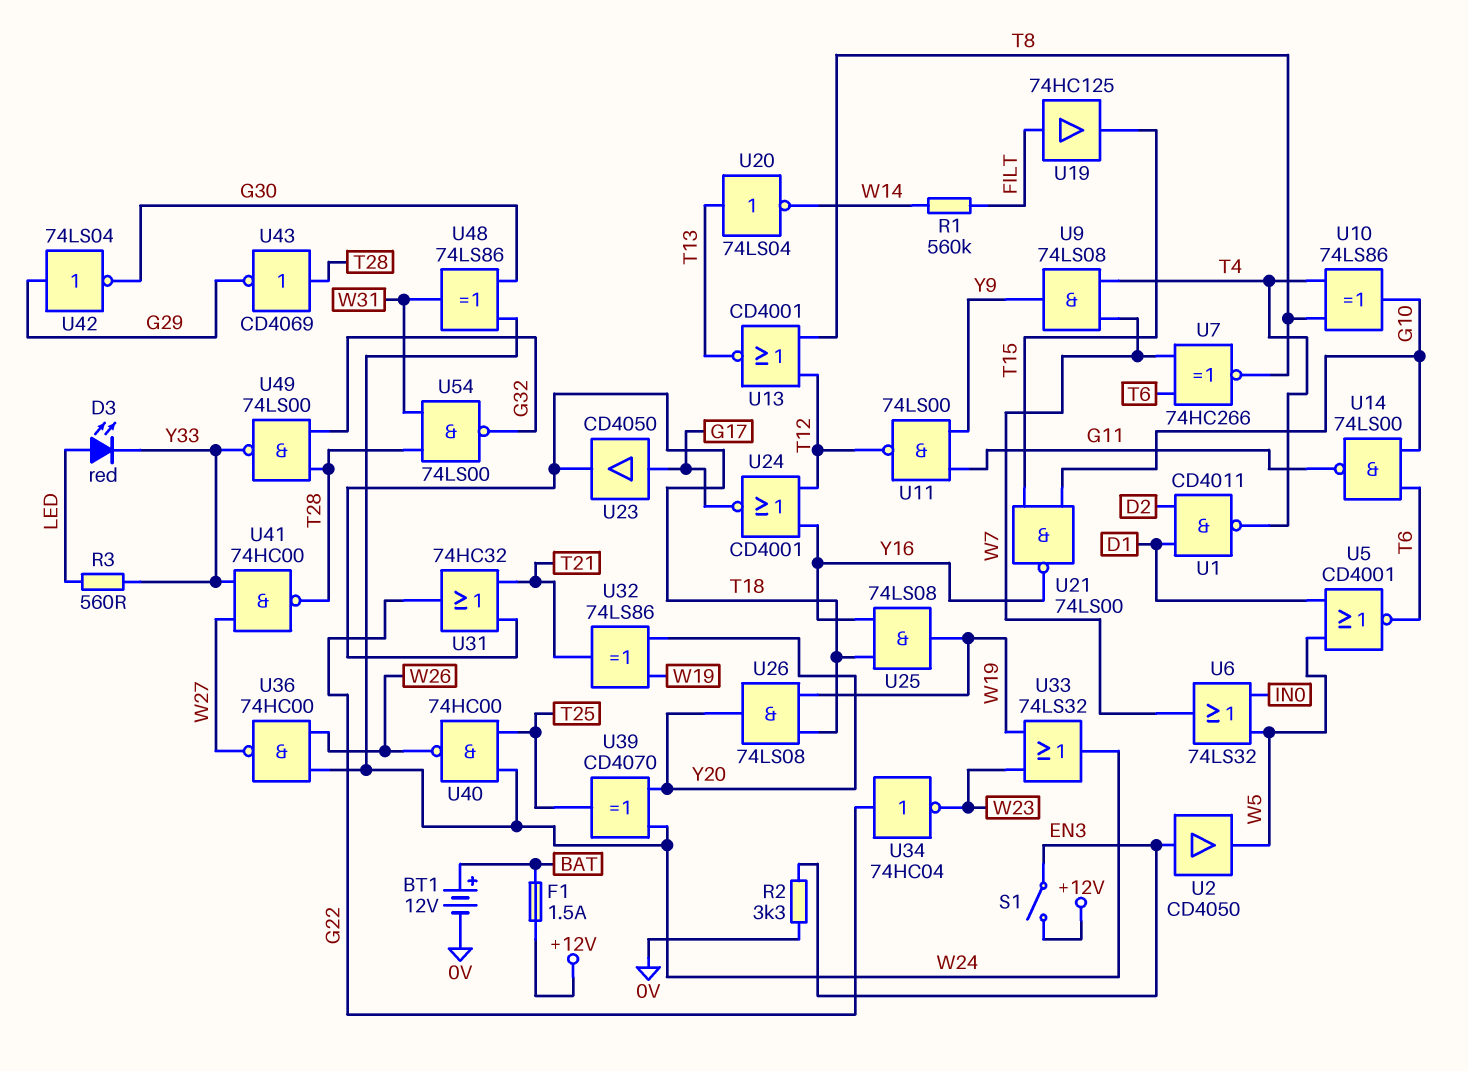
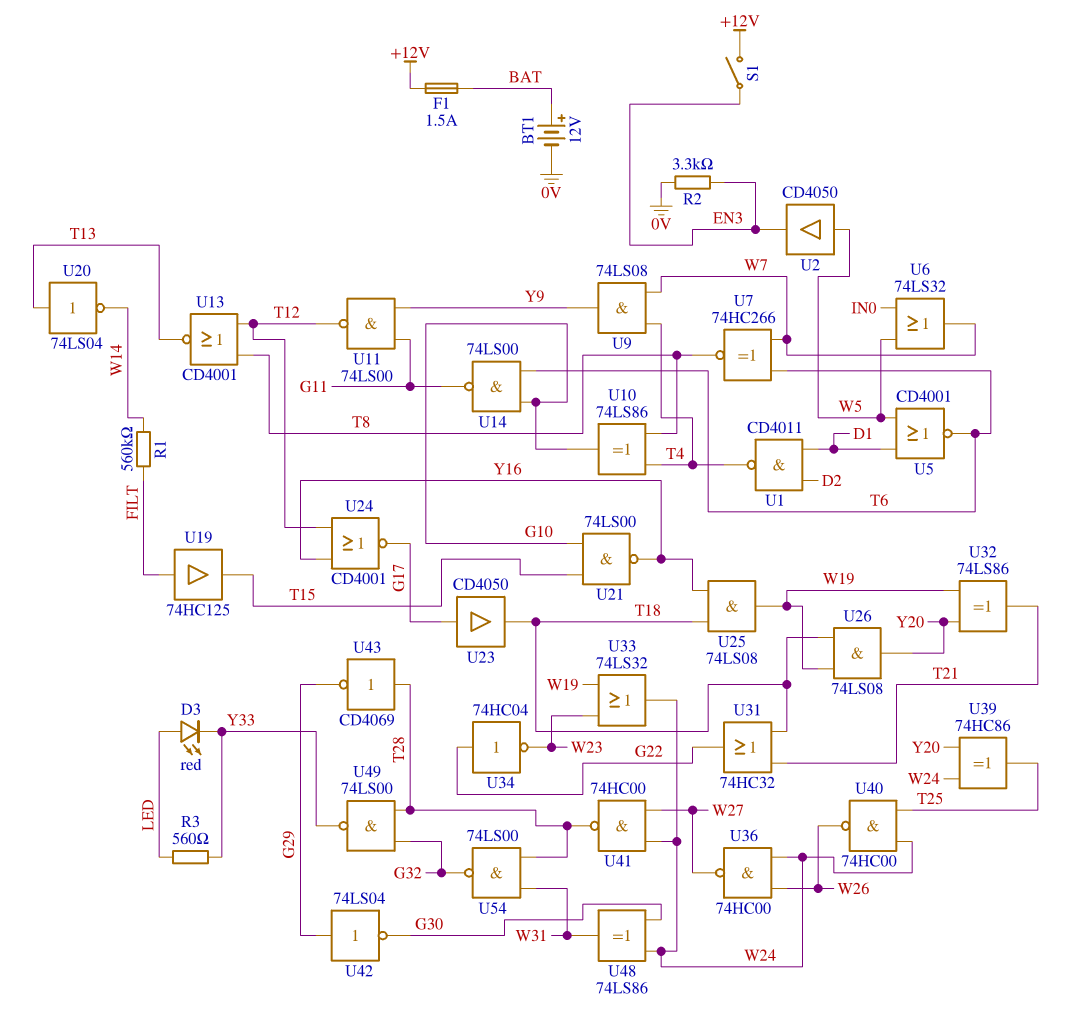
U2: buffer CD4050 (in EN3, out W5) -> buffer CD4050 (in W5, out EN3)
U39: XOR CD4070 (in W24, in Y20, out T25) -> XOR 74HC86 (in W24, in Y20, out T25)
U41: NAND 74HC00 (in W27, in Y33, out T28) -> NAND 74HC00 (in W24, in W27, out T28)

